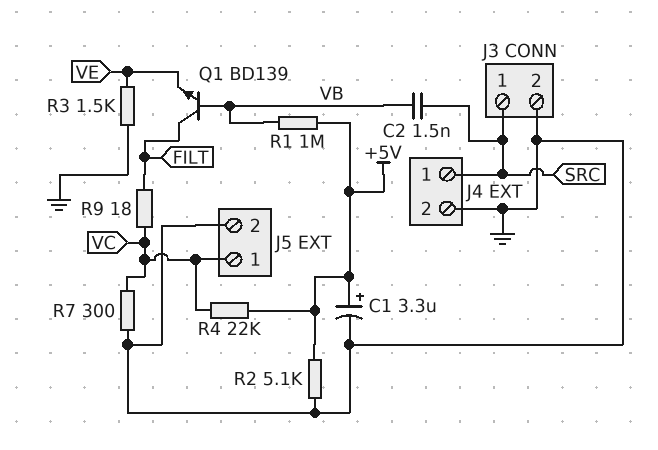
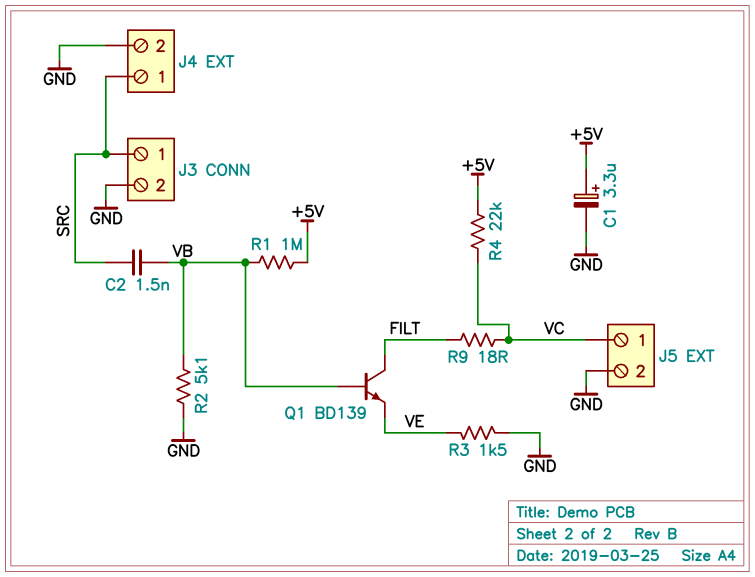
R2: 5.1k (+5V, GND) -> 5.1k (GND, VB)
R7: 300 (GND, VC) -> none

